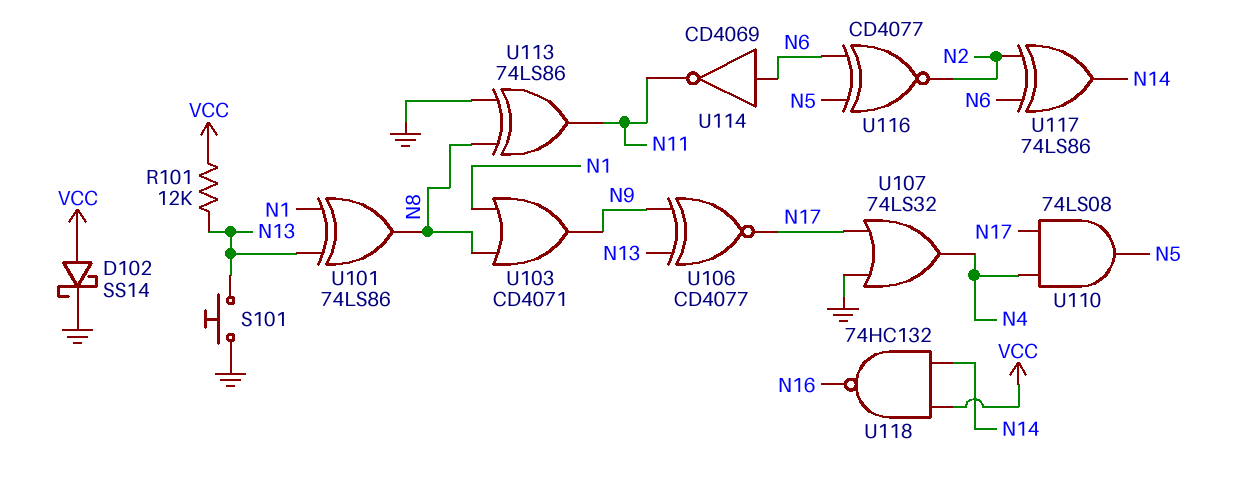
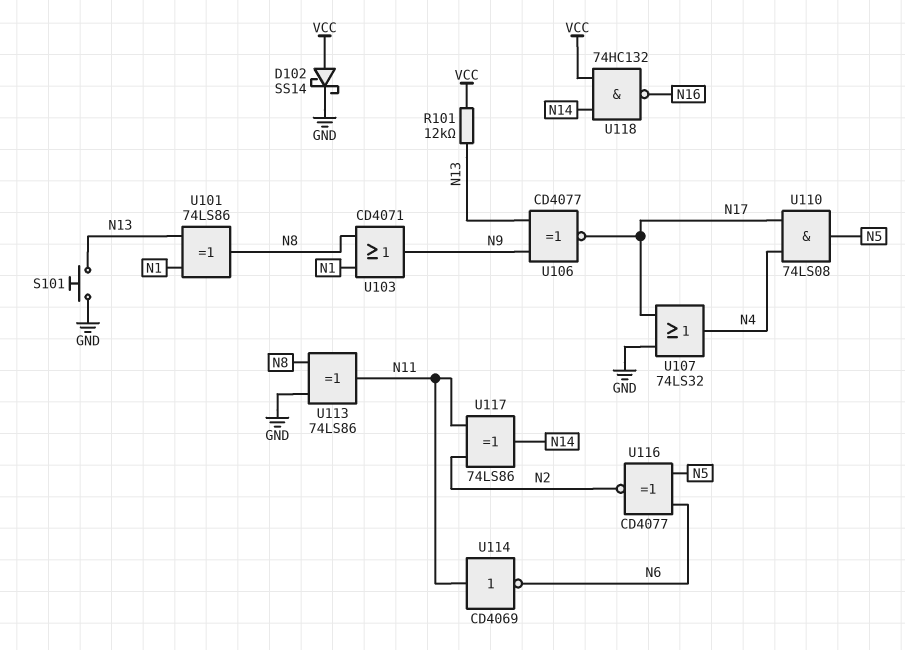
U114: NOT CD4069 (in N6, out N11) -> NOT CD4069 (in N11, out N6)
U117: XOR 74LS86 (in N2, in N6, out N14) -> XOR 74LS86 (in N2, in N11, out N14)

